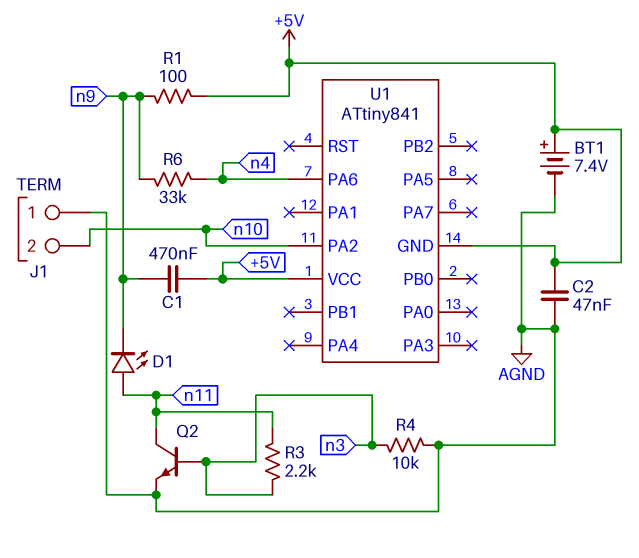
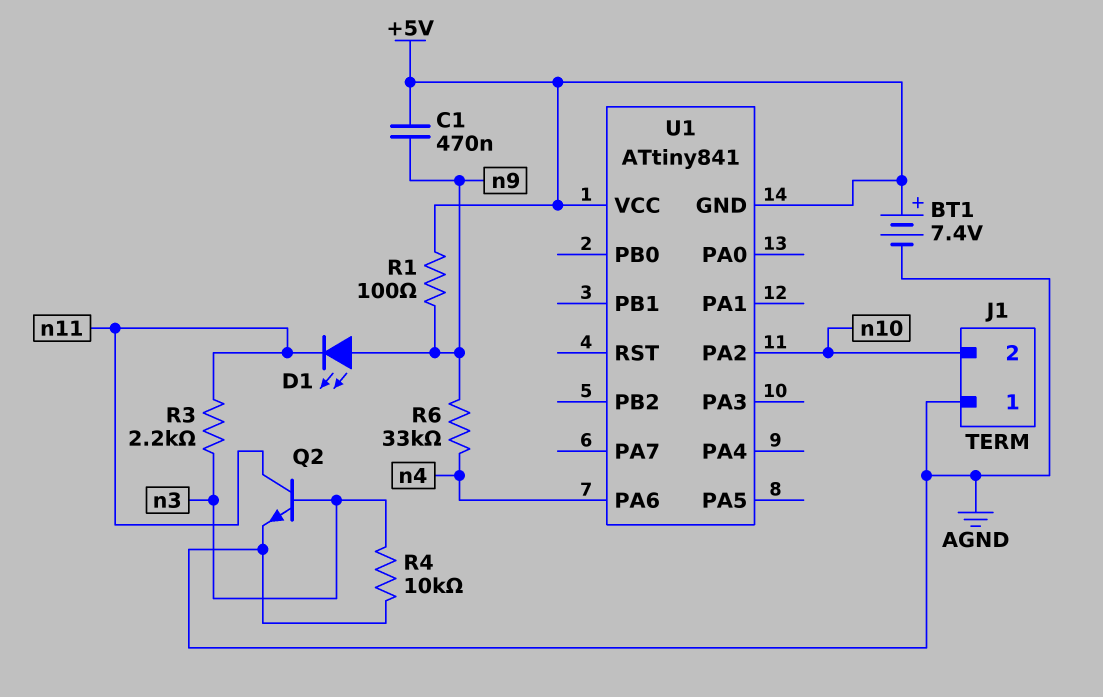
C2: 47nF (+5V, AGND) -> none
D1: LED (A n11, K n9) -> LED (A n9, K n11)

